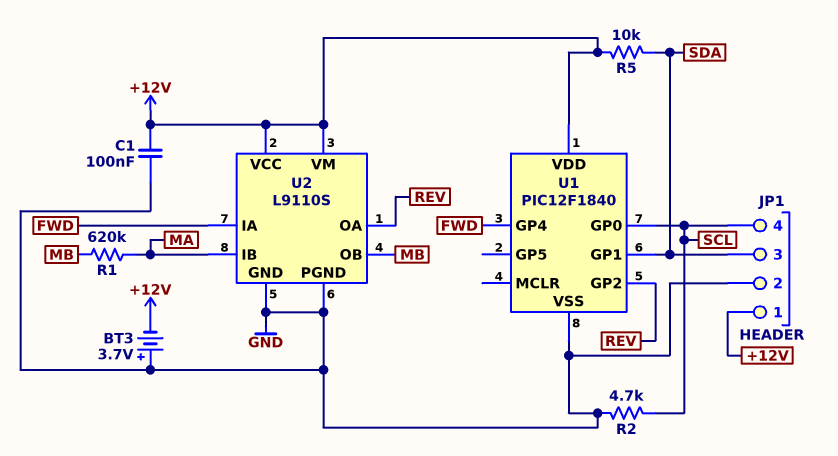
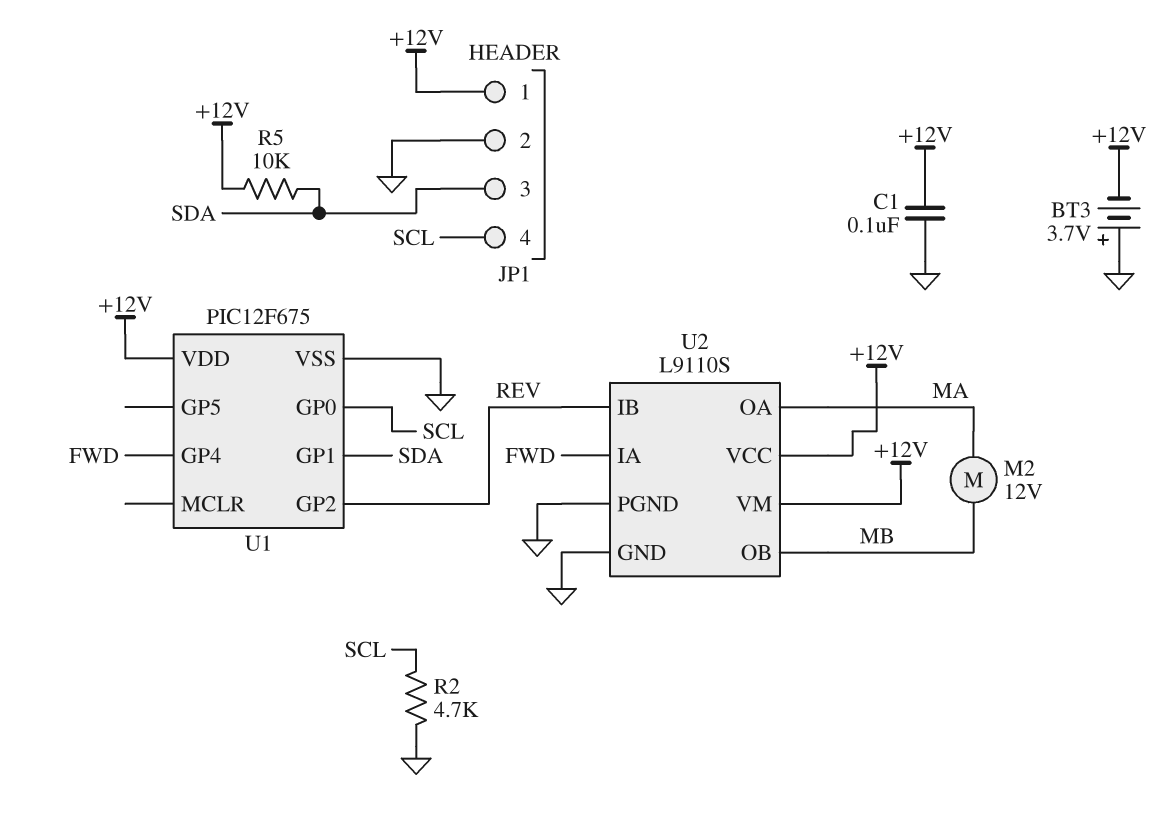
M2: none -> motor 12V (MA, MB)
R1: 620k (MA, MB) -> none
U1: PIC12F1840 -> PIC12F675
U2 pin IB: MA -> REV
U2 pin OA: REV -> MA

